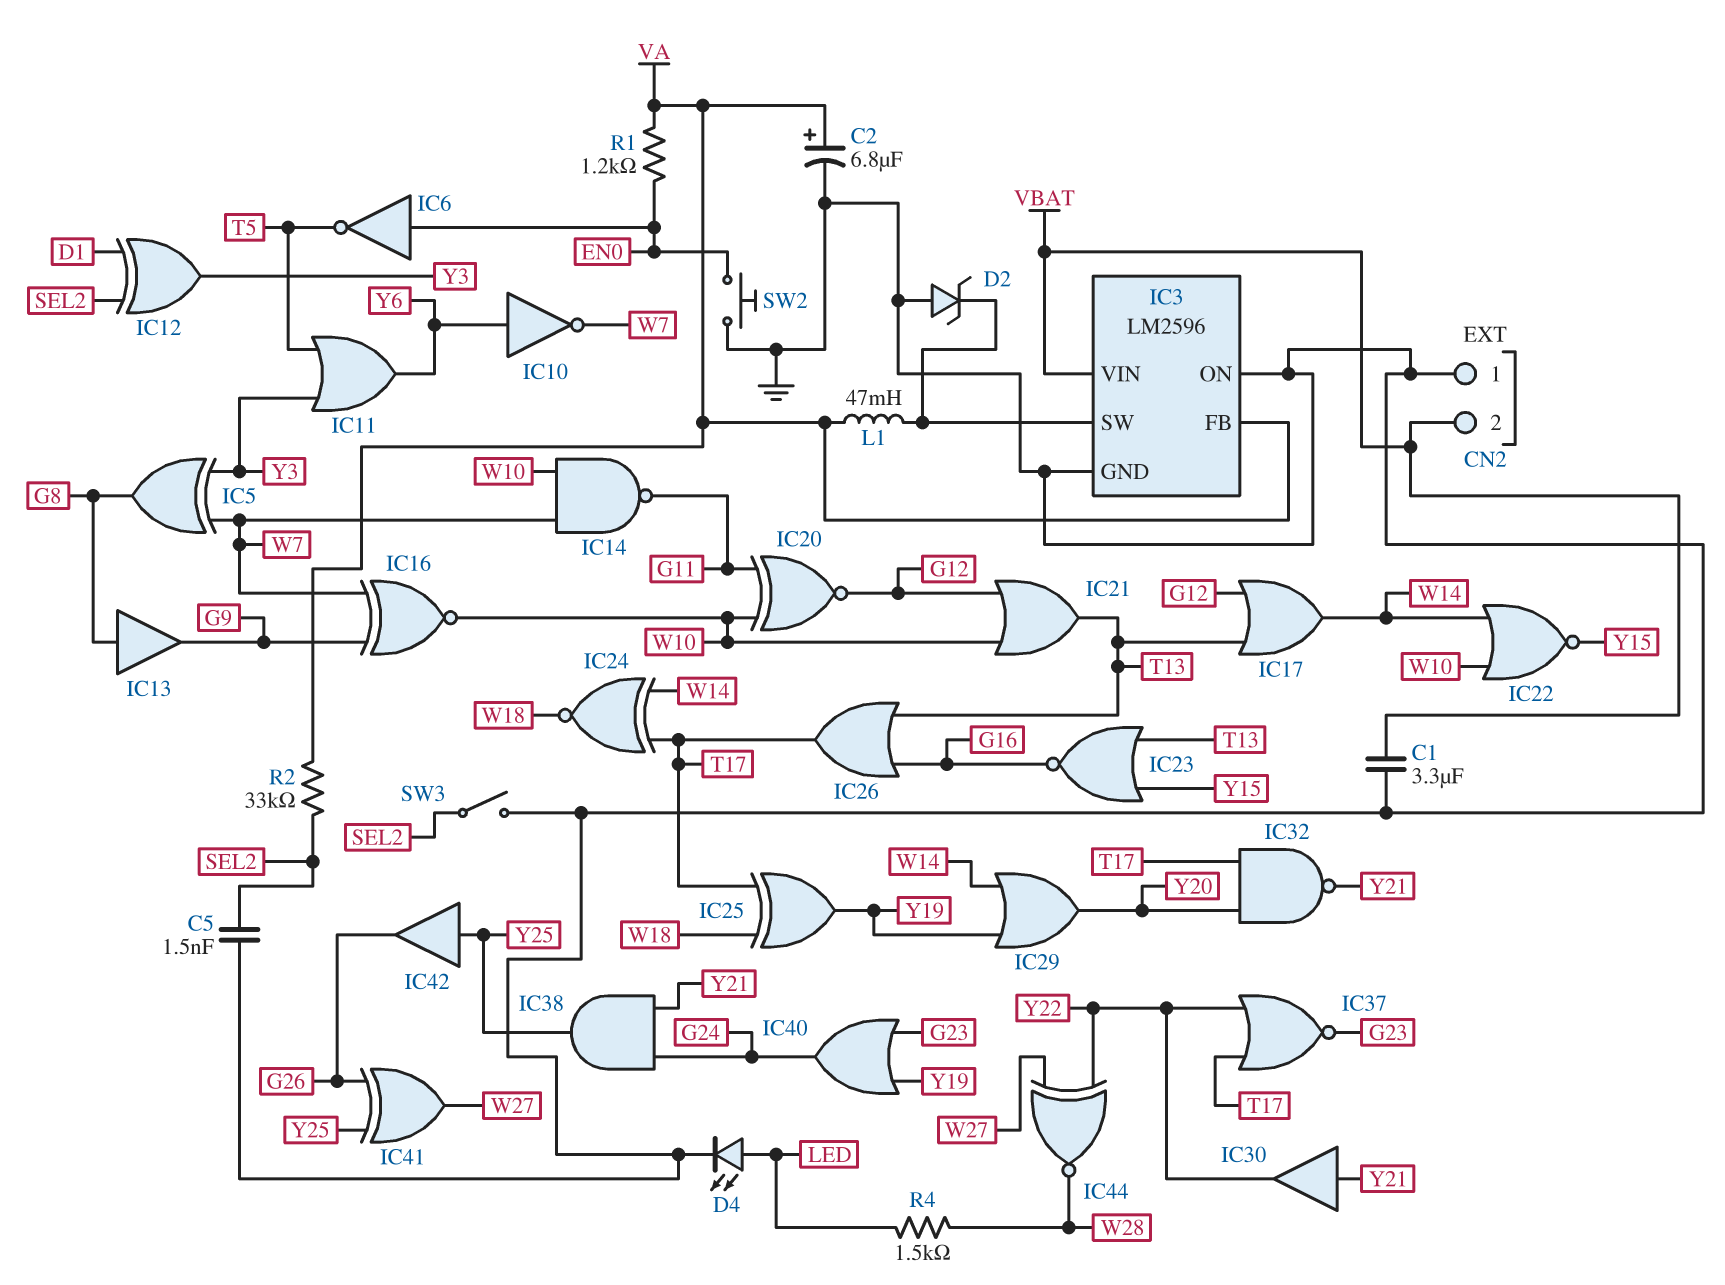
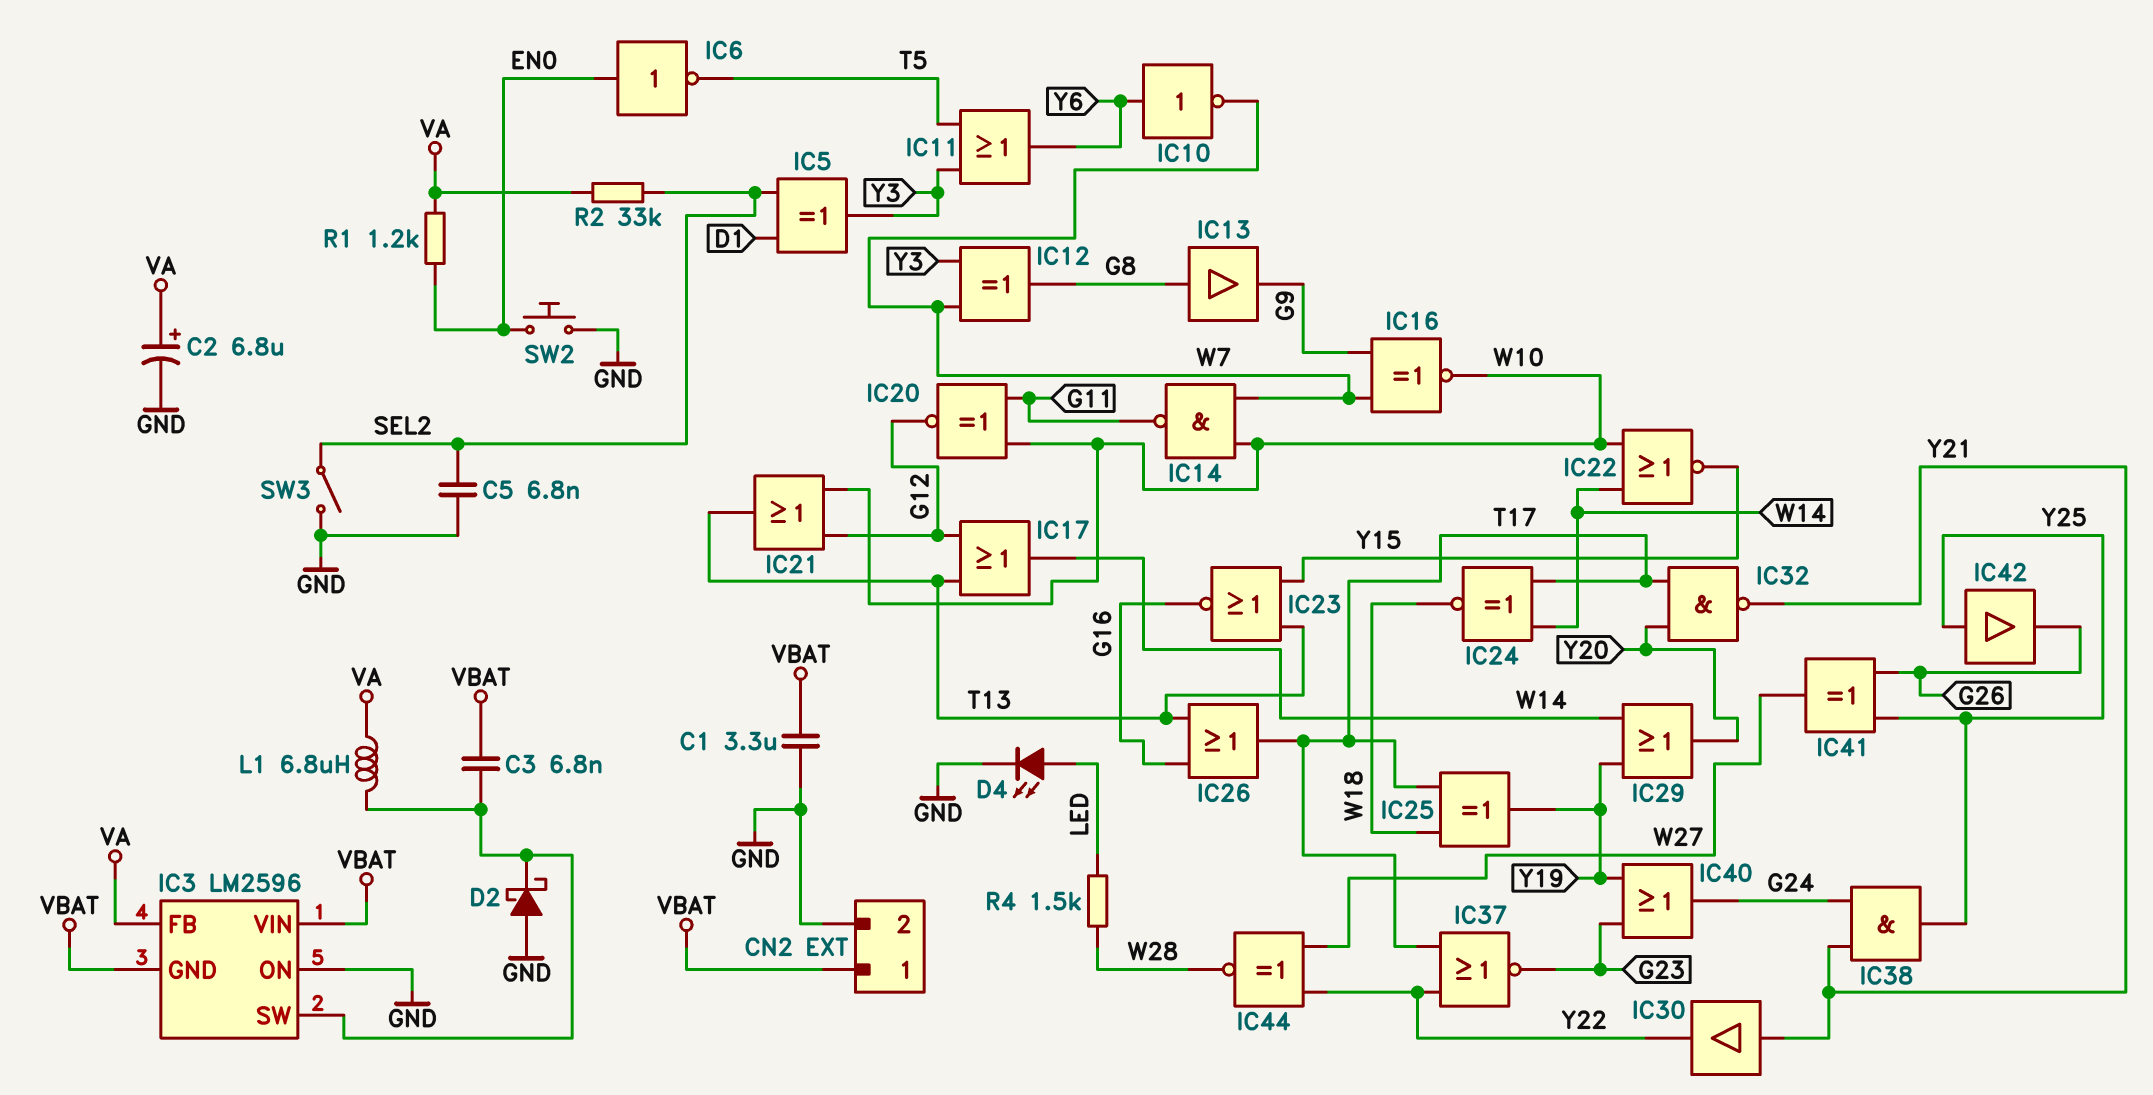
C3: none -> 6.8nF (IC3/SW, VBAT)
C5: 1.5nF (GND, SEL2) -> 6.8nF (GND, SEL2)
CN2 pin 1: GND -> VBAT
CN2 pin 2: VBAT -> GND
D2: zener (A GND, K IC3/SW) -> schottky (A GND, K IC3/SW)
IC3 pin GND: GND -> VBAT
IC5: XOR (in W7, in Y3, out G8) -> XOR (in D1, in SEL2, out Y3)
IC12: XOR (in D1, in SEL2, out Y3) -> XOR (in W7, in Y3, out G8)
L1: 47mH (IC3/SW, VA) -> 6.8uH (IC3/SW, VA)

